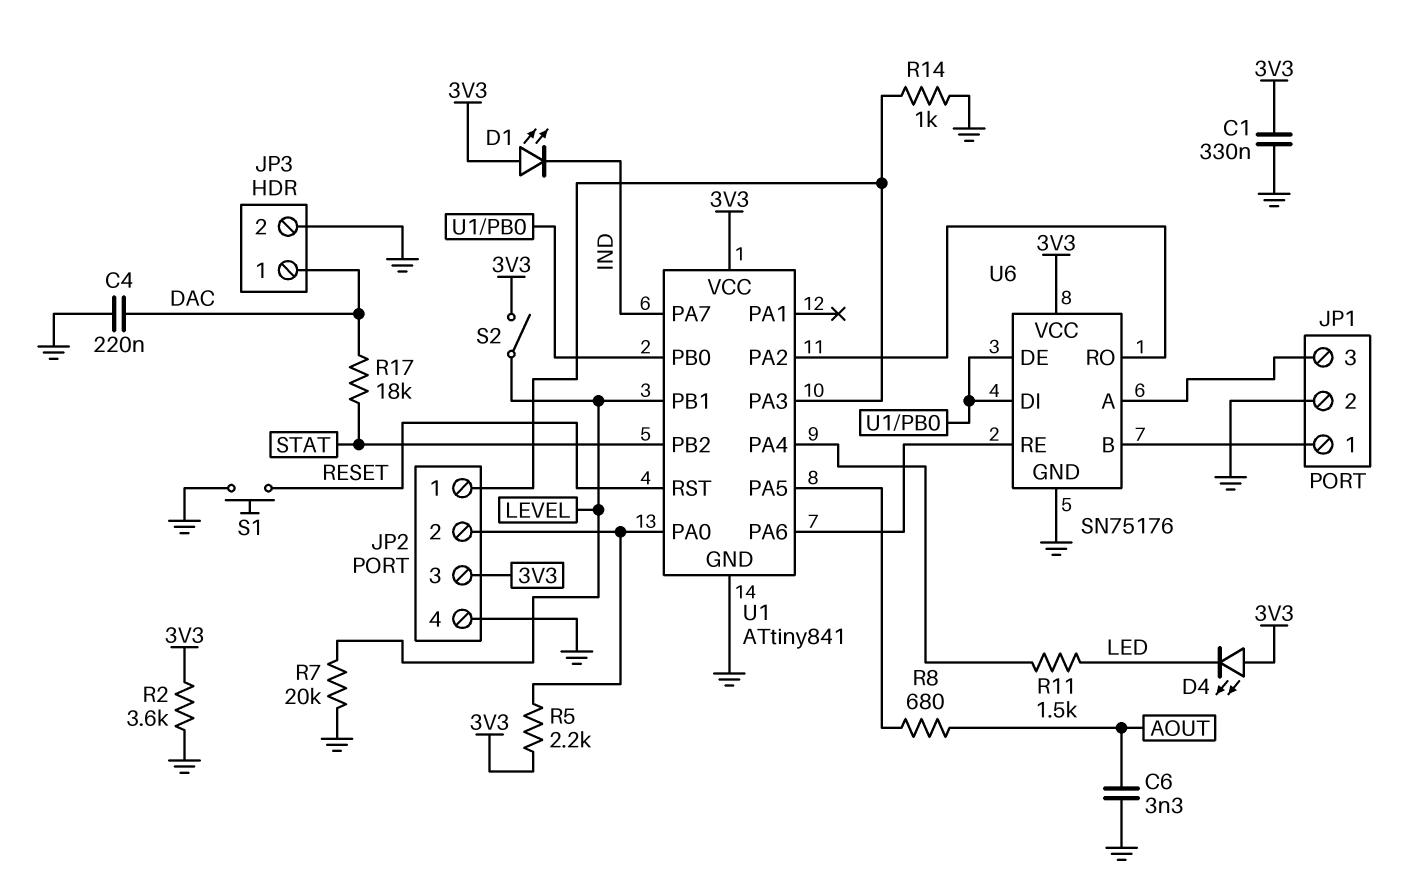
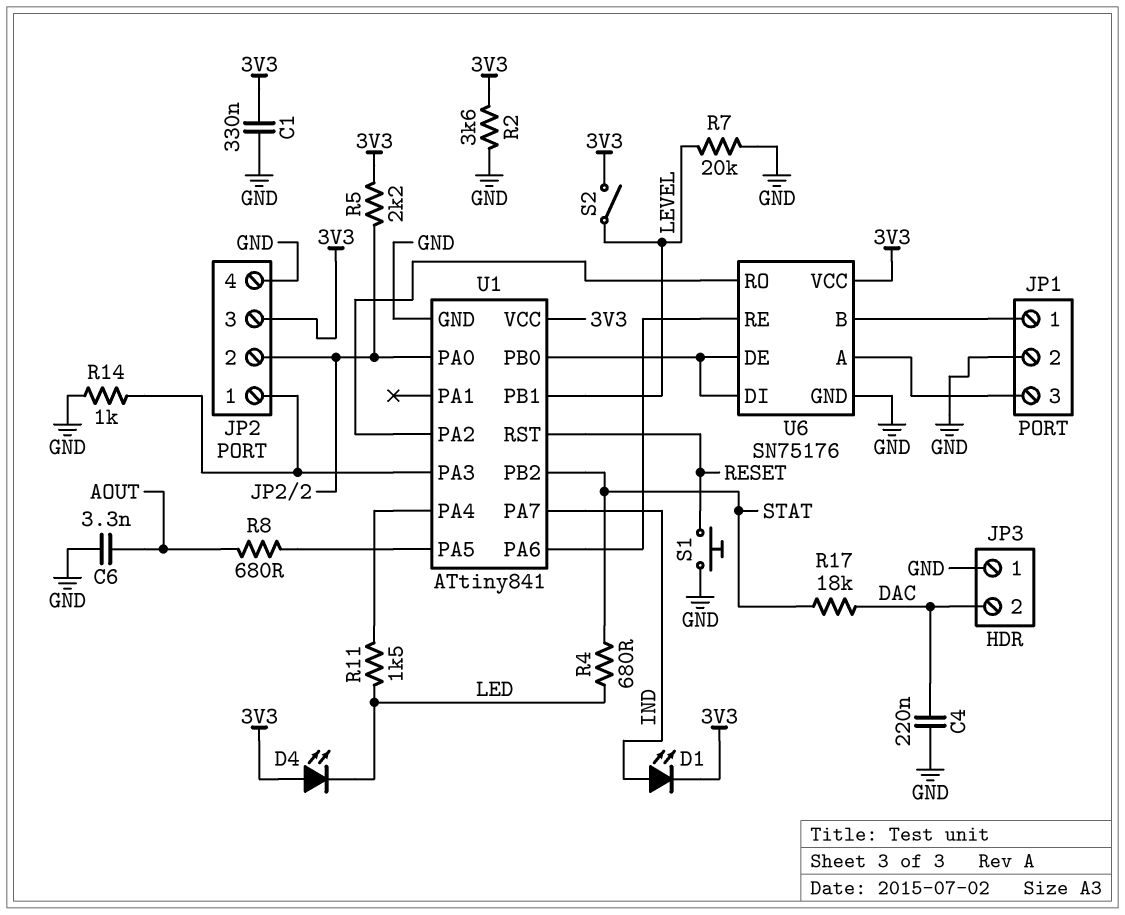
D1: LED (A 3V3, K IND) -> LED (A IND, K 3V3)
JP3 pin 1: DAC -> GND
JP3 pin 2: GND -> DAC
R4: none -> 680 (LED, STAT)

